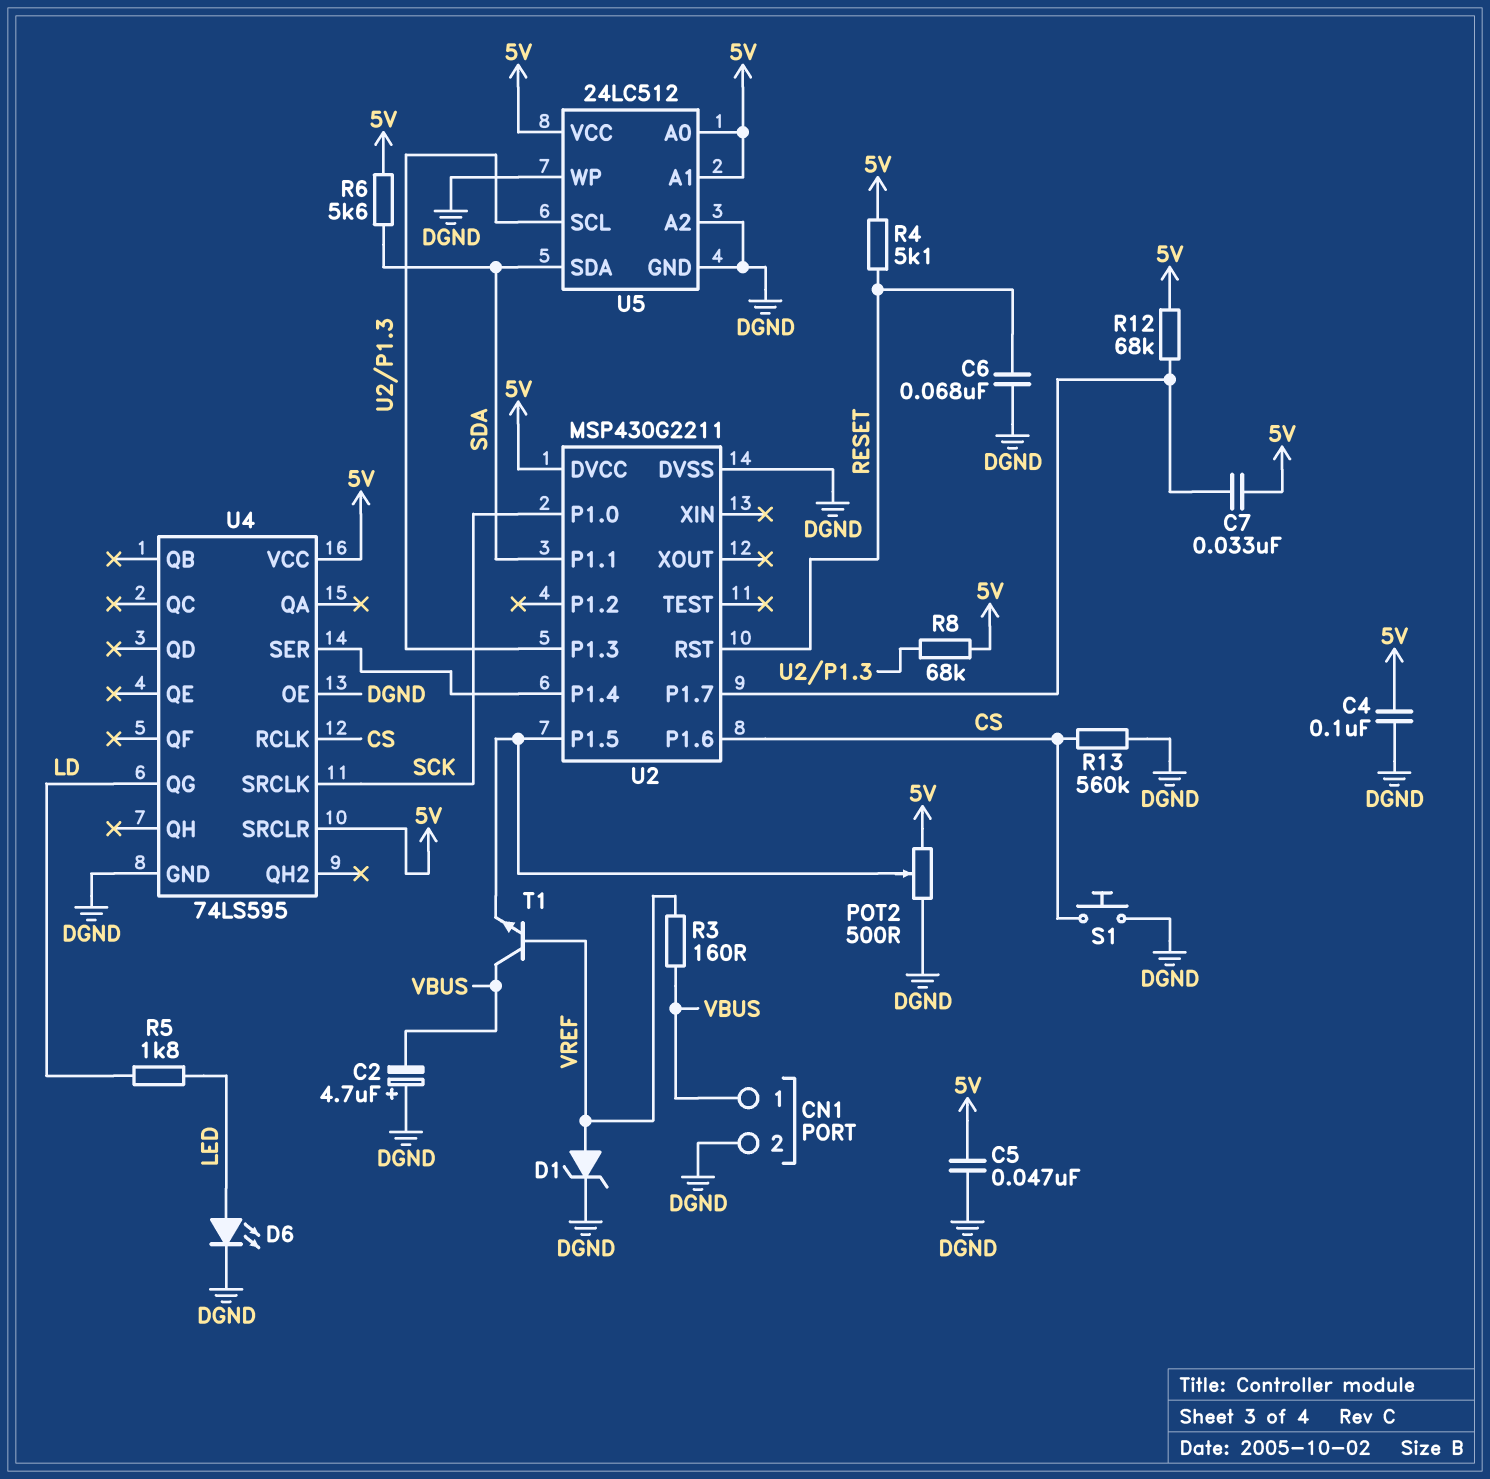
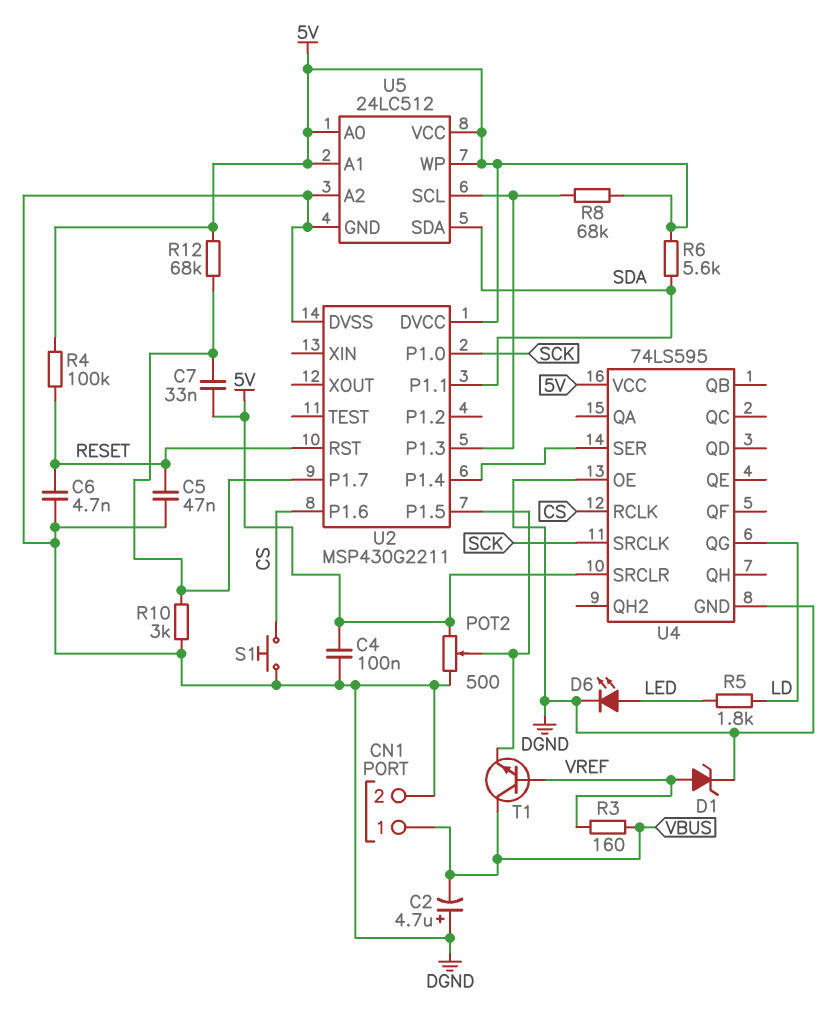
C5: 47nF (5V, DGND) -> 47nF (DGND, RESET)
C6: 68nF (DGND, RESET) -> 4.7nF (DGND, RESET)
R4: 5.1k (5V, RESET) -> 100k (5V, RESET)
R10: none -> 3k (DGND, U2/P1.7)
R13: 560k (CS, DGND) -> none
U5 pin WP: DGND -> 5V

